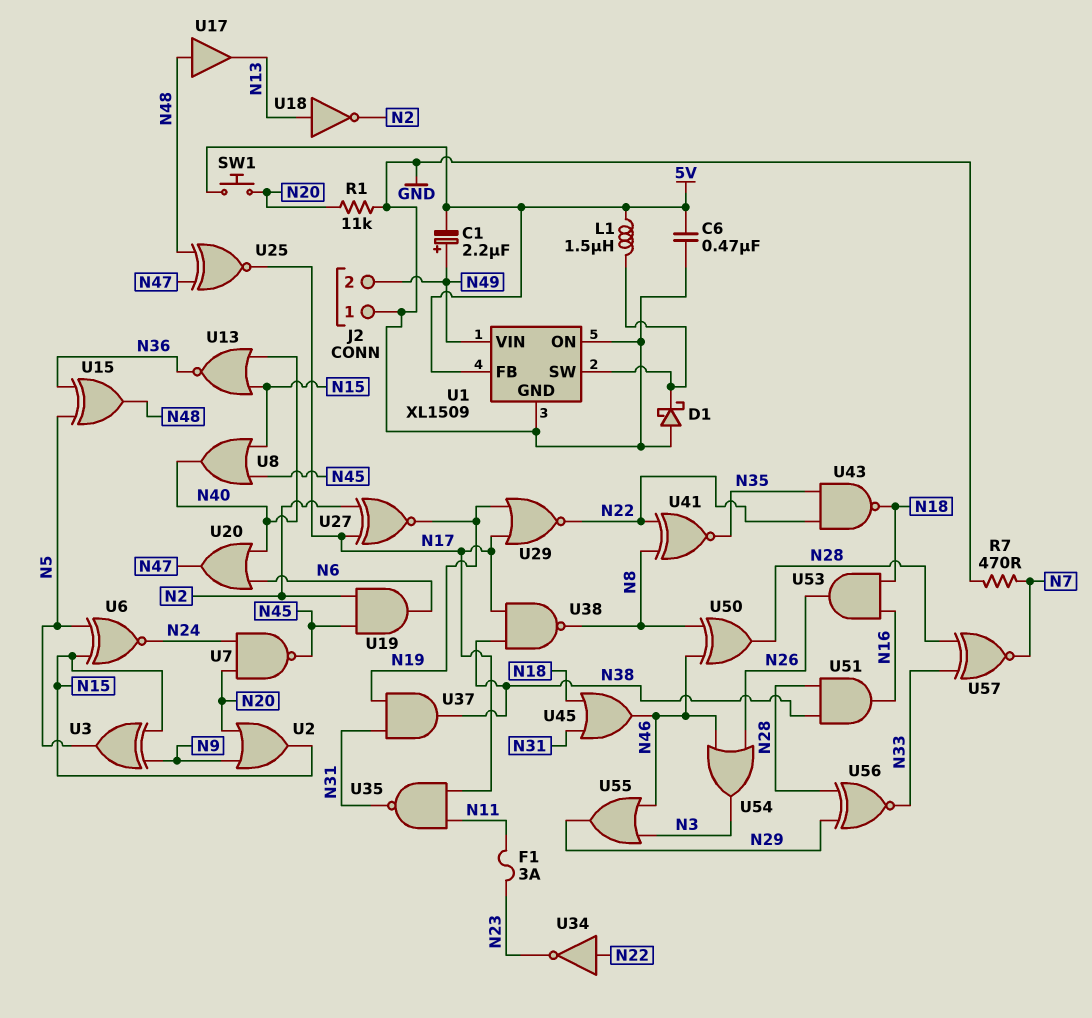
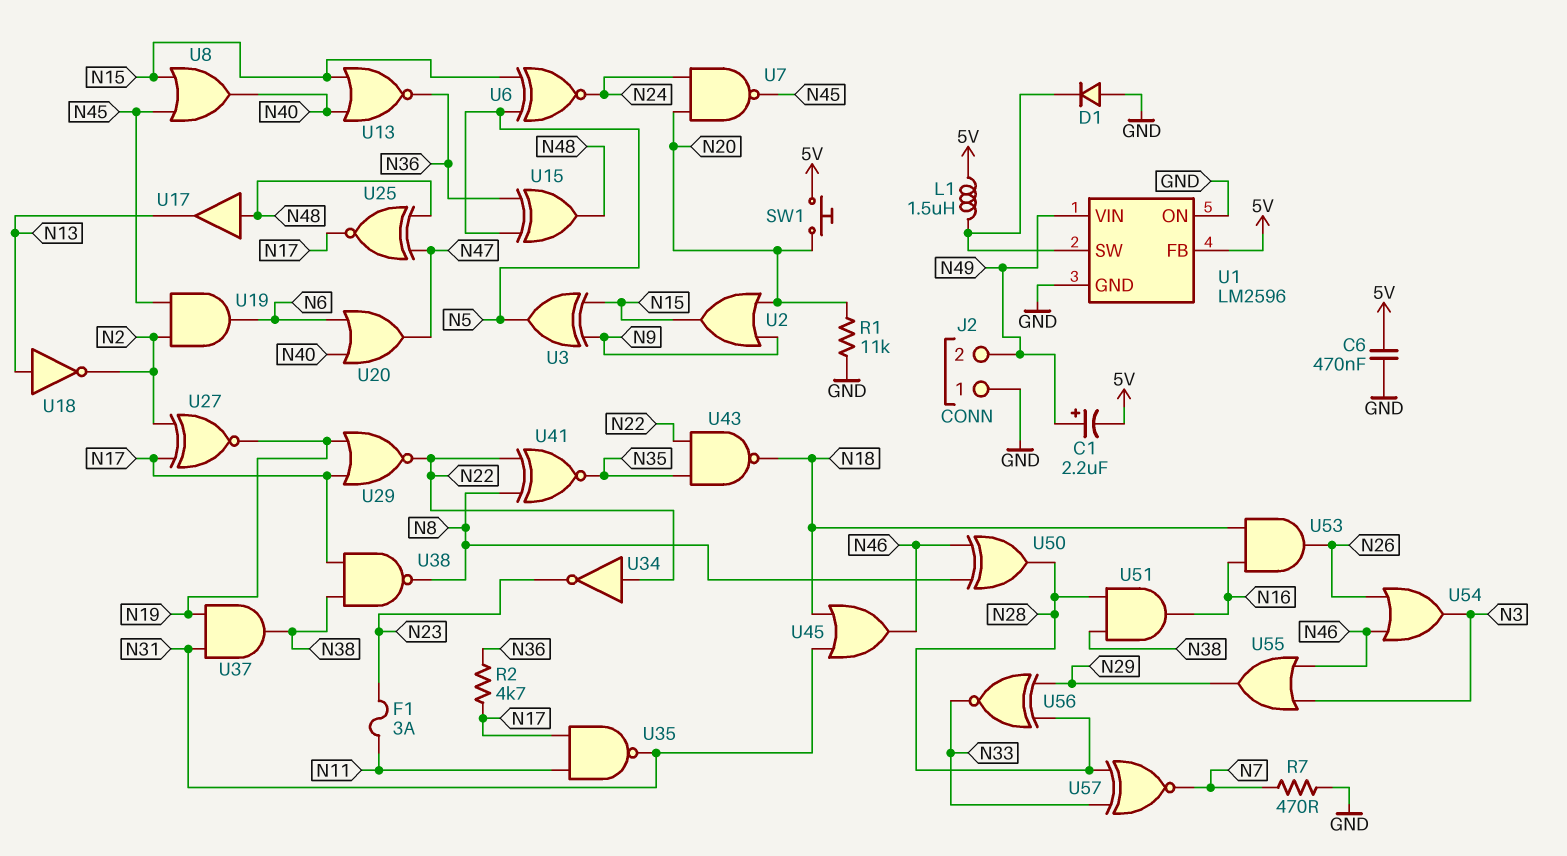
D1: schottky (A GND, K U1/SW) -> diode (A GND, K U1/SW)
R2: none -> 4.7k (N17, N36)
U1: XL1509 -> LM2596

